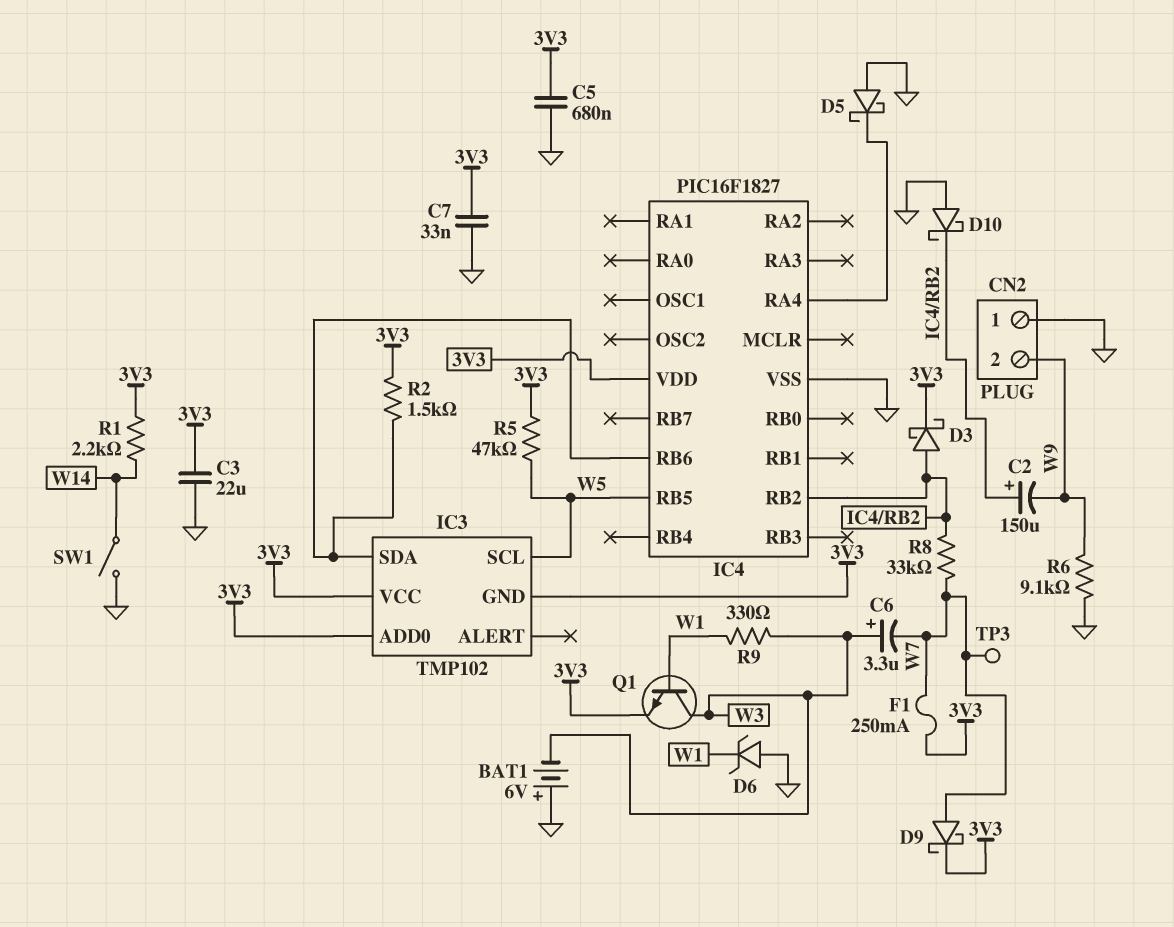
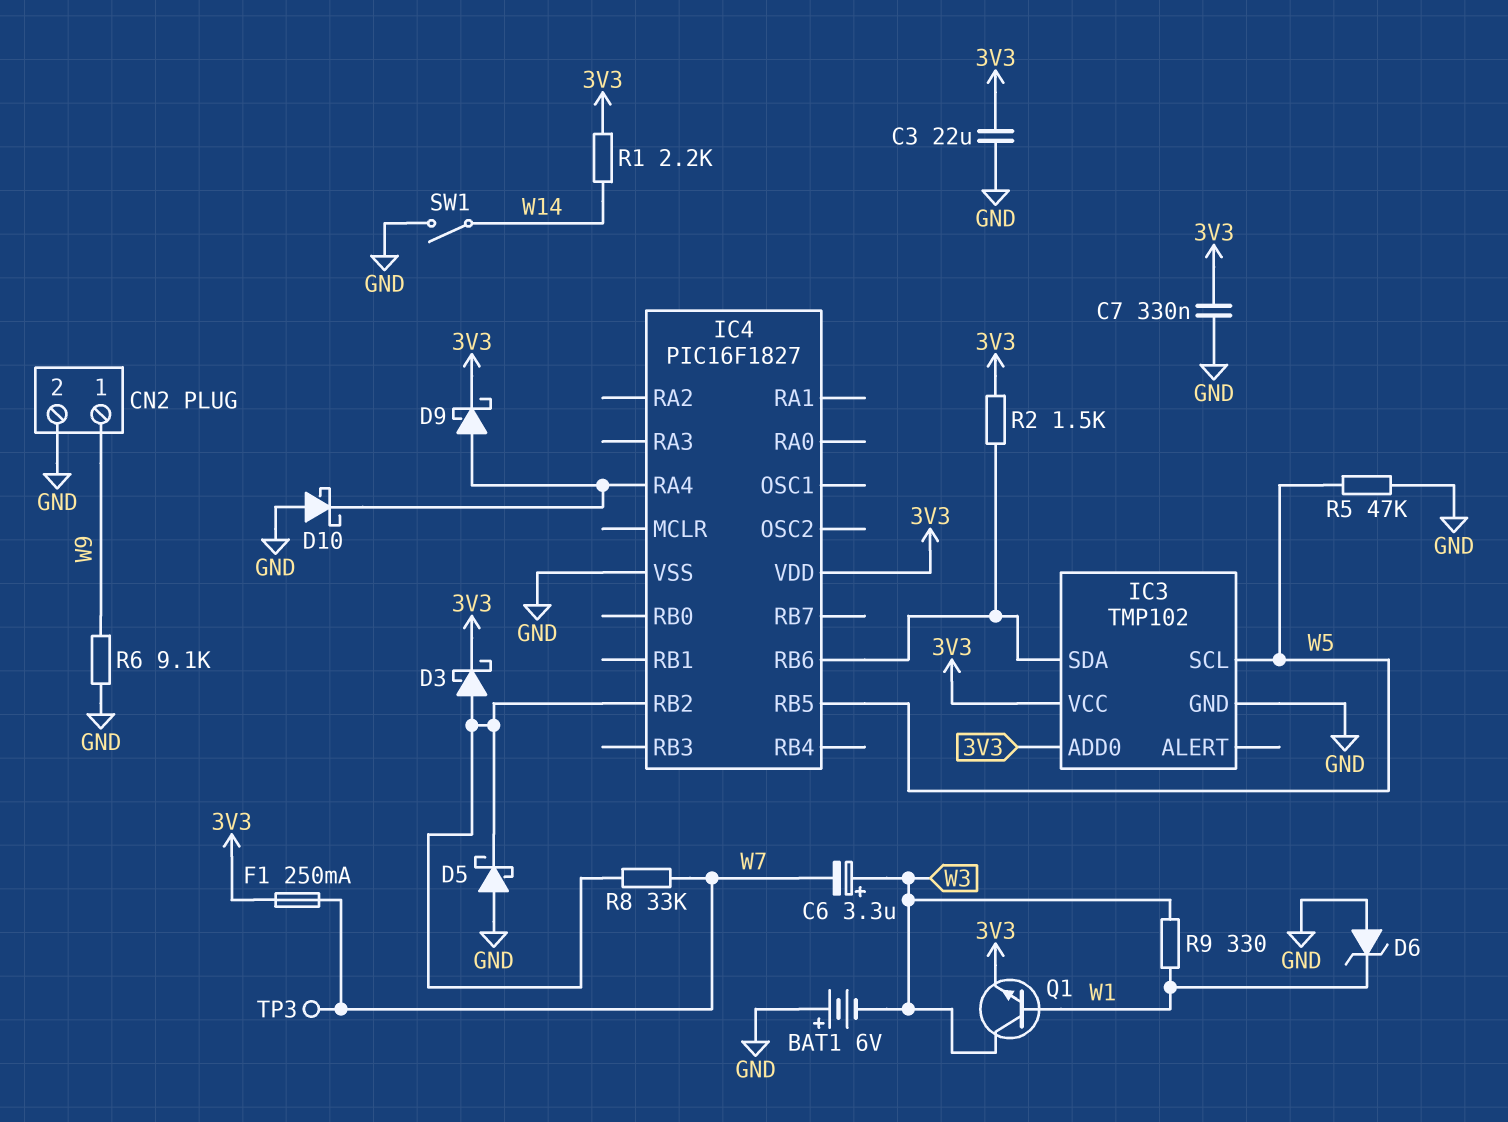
C2: 150uF (plus IC4/RB2, minus W9) -> none
C5: 680nF (3V3, GND) -> none
C7: 33nF (3V3, GND) -> 330nF (3V3, GND)
CN2 pin 1: GND -> W9
CN2 pin 2: W9 -> GND
D5: schottky (A GND, K IC4/RA4) -> schottky (A GND, K IC4/RB2)
D9: schottky (A W7, K 3V3) -> schottky (A IC4/RA4, K 3V3)
D10: schottky (A GND, K IC4/RB2) -> schottky (A GND, K IC4/RA4)
IC3 pin GND: 3V3 -> GND
R5: 47k (3V3, W5) -> 47k (GND, W5)

